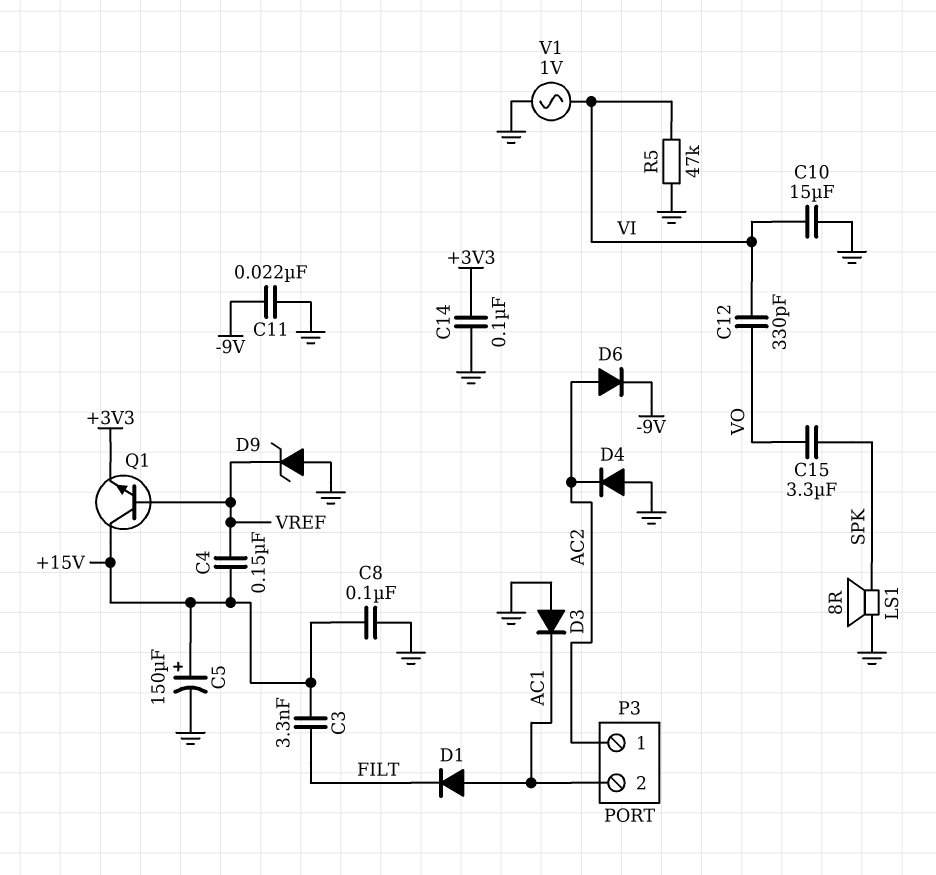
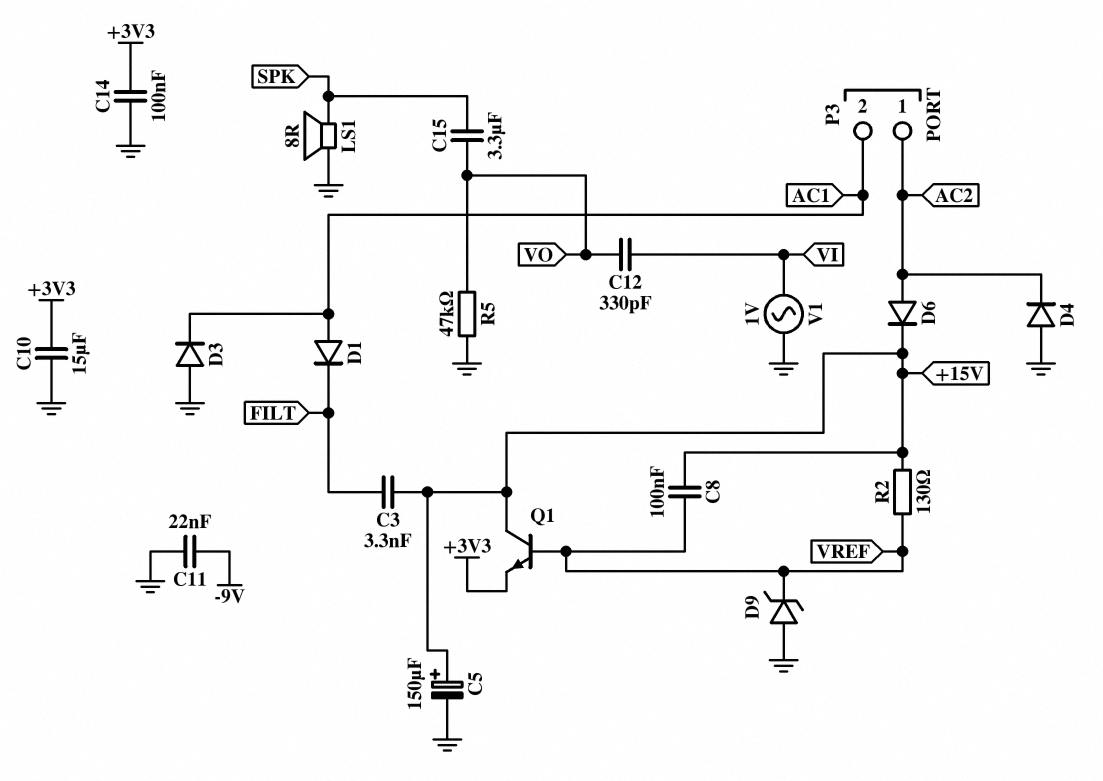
C4: 150nF (+15V, VREF) -> none
C8: 100nF (+15V, GND) -> 100nF (+15V, VREF)
C10: 15uF (GND, VI) -> 15uF (+3V3, GND)
D6: diode (A AC2, K -9V) -> diode (A AC2, K +15V)
R2: none -> 130 (+15V, VREF)
R5: 47k (GND, VI) -> 47k (GND, VO)

